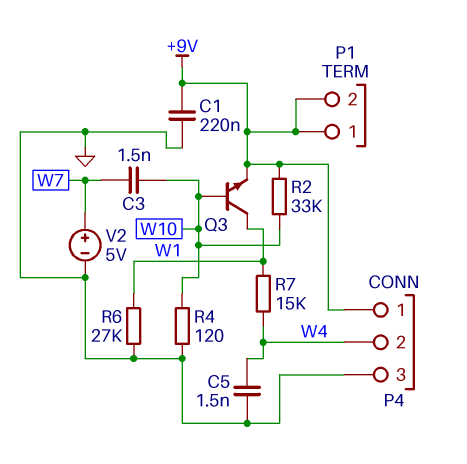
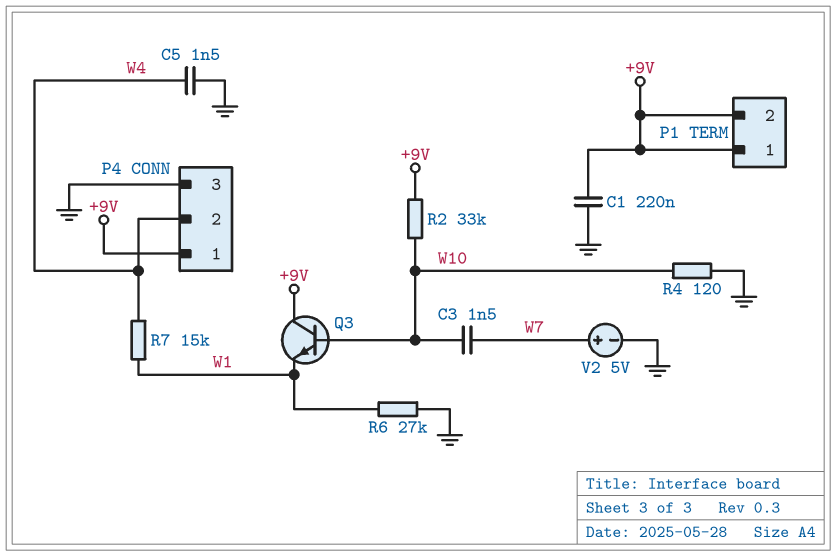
Q3: NPN (B W10, C W1, E +9V) -> NPN (B W10, C +9V, E W1)

